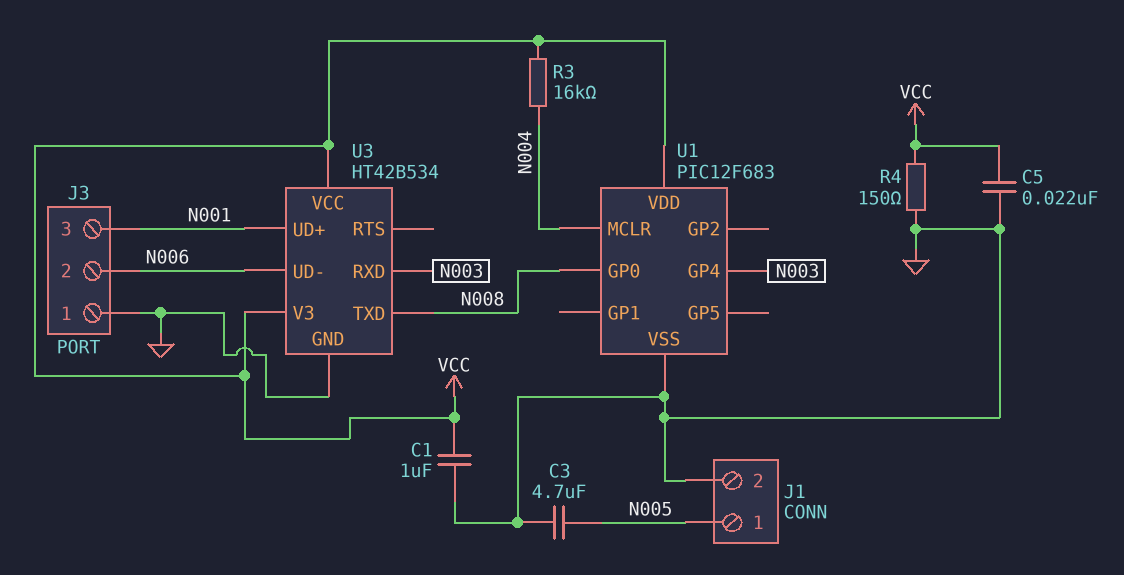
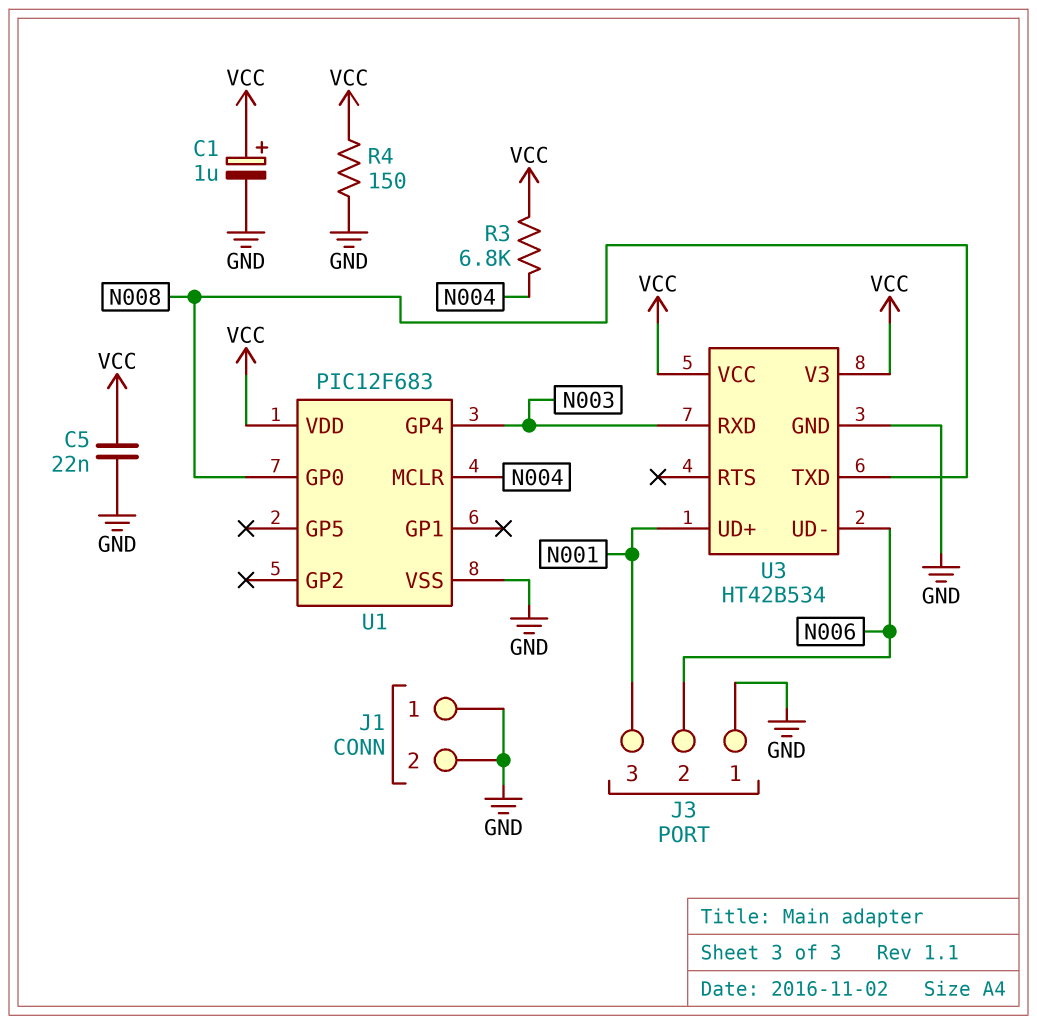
C1: 1uF (GND, VCC) -> 1uF (plus VCC, minus GND)
C3: 4.7uF (GND, N005) -> none
J1 pin 1: N005 -> GND
R3: 16k (N004, VCC) -> 6.8k (N004, VCC)

